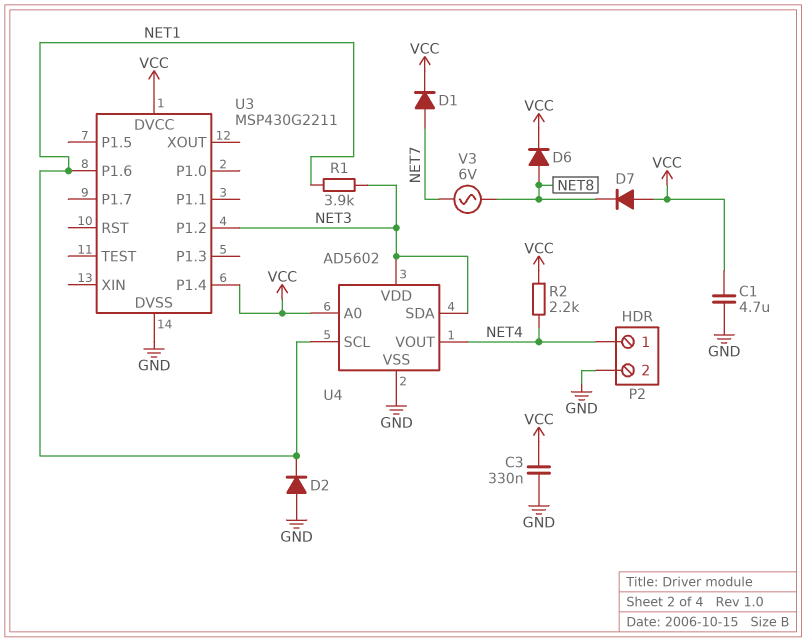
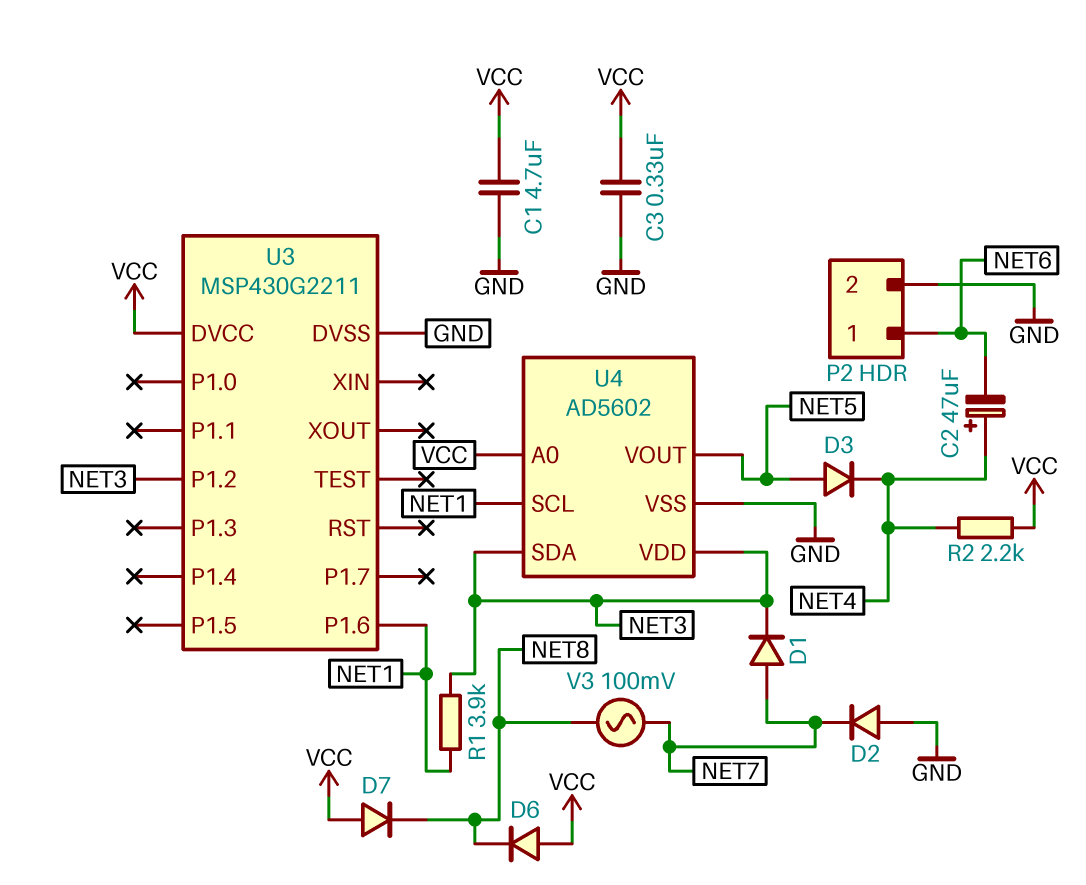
C2: none -> 47uF (plus NET4, minus NET6)
D1: diode (A NET7, K VCC) -> diode (A NET7, K NET3)
D2: diode (A GND, K NET1) -> diode (A GND, K NET7)
D3: none -> diode (A NET5, K NET4)
D6: diode (A NET8, K VCC) -> diode (A VCC, K NET8)
P2 pin 1: NET4 -> NET6
U3 pin P1.4: VCC -> none
U4 pin VOUT: NET4 -> NET5
V3: AC 6V (NET7, NET8) -> AC 100mV (NET7, NET8)

